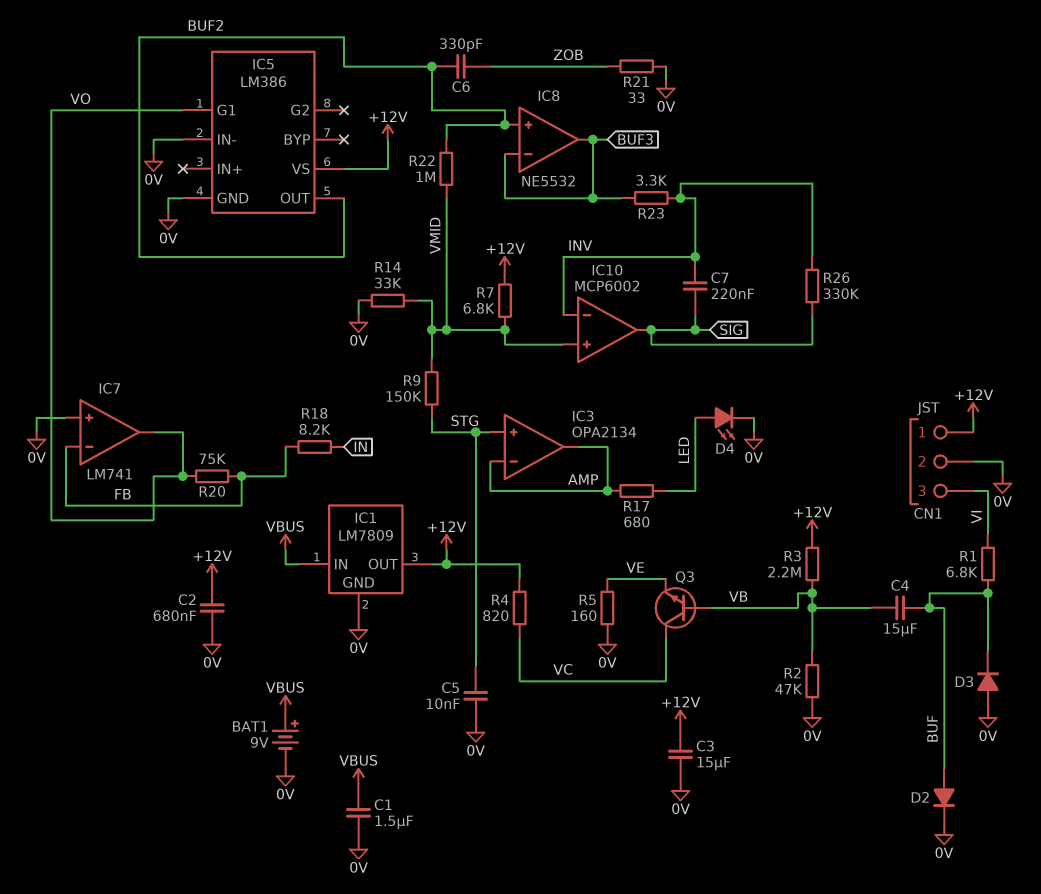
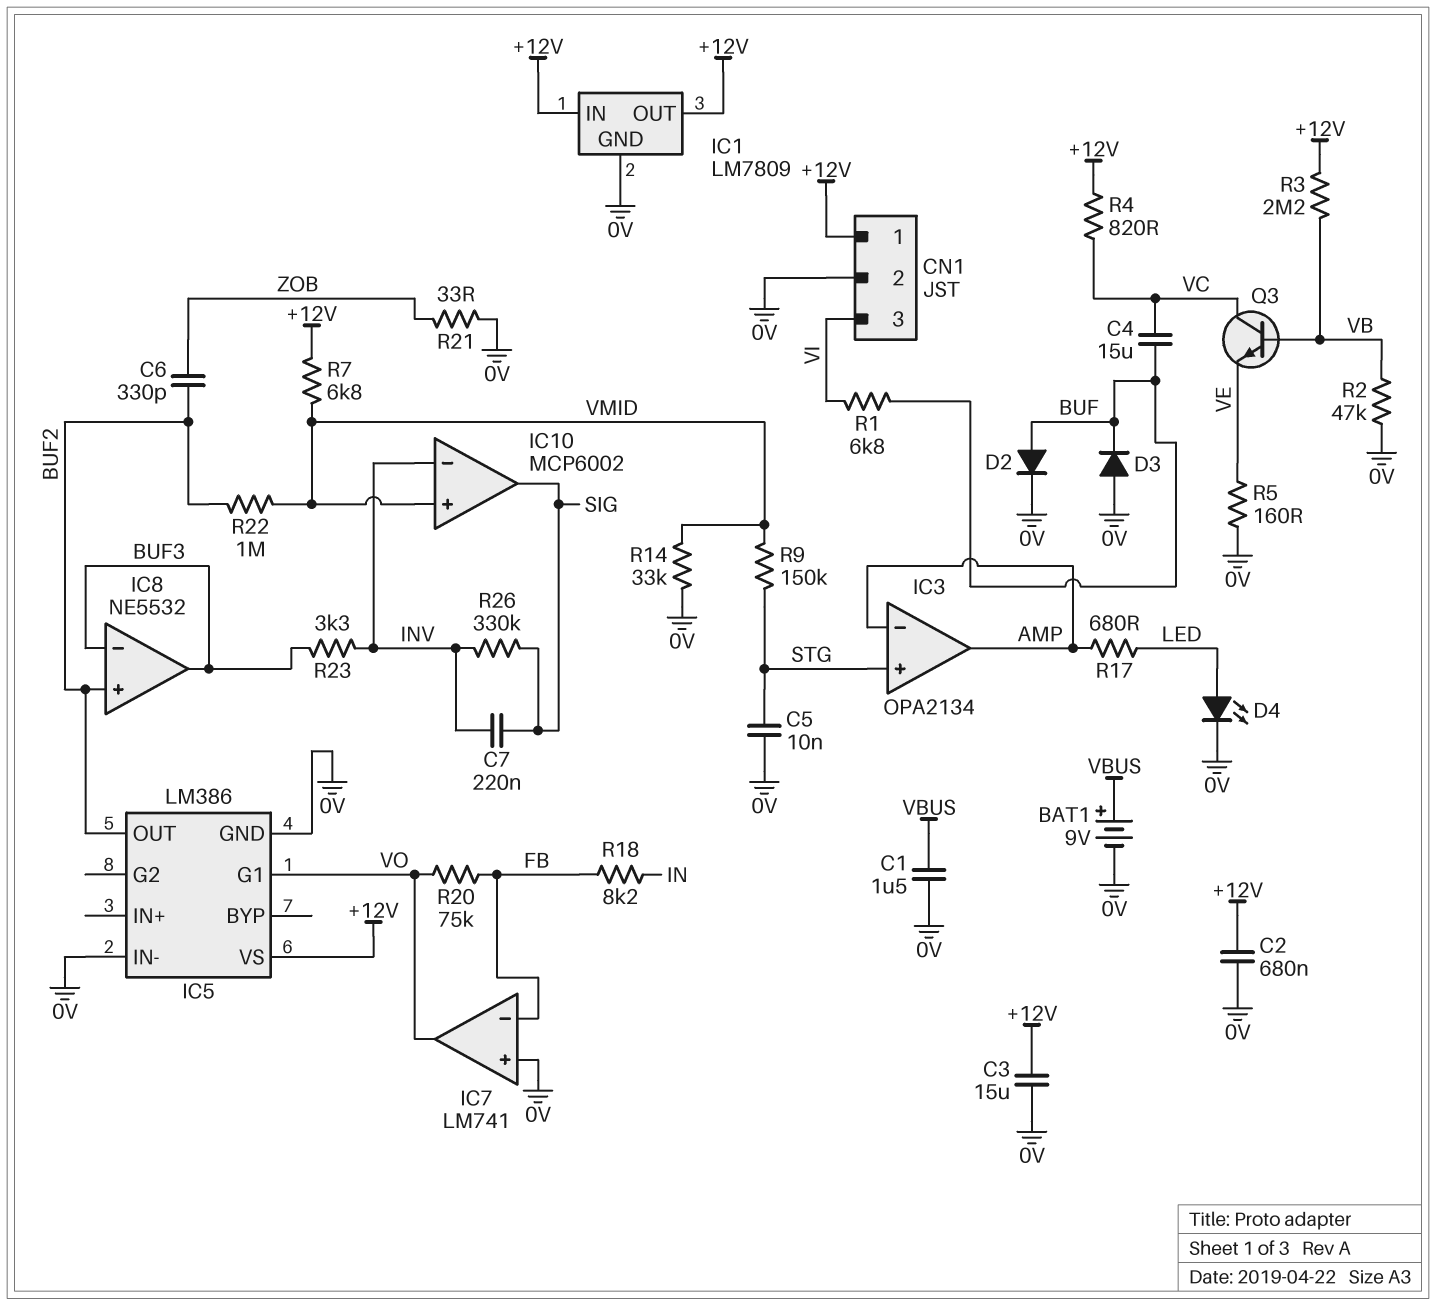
C4: 15uF (BUF, VB) -> 15uF (BUF, VC)
IC1 pin IN: VBUS -> +12V

